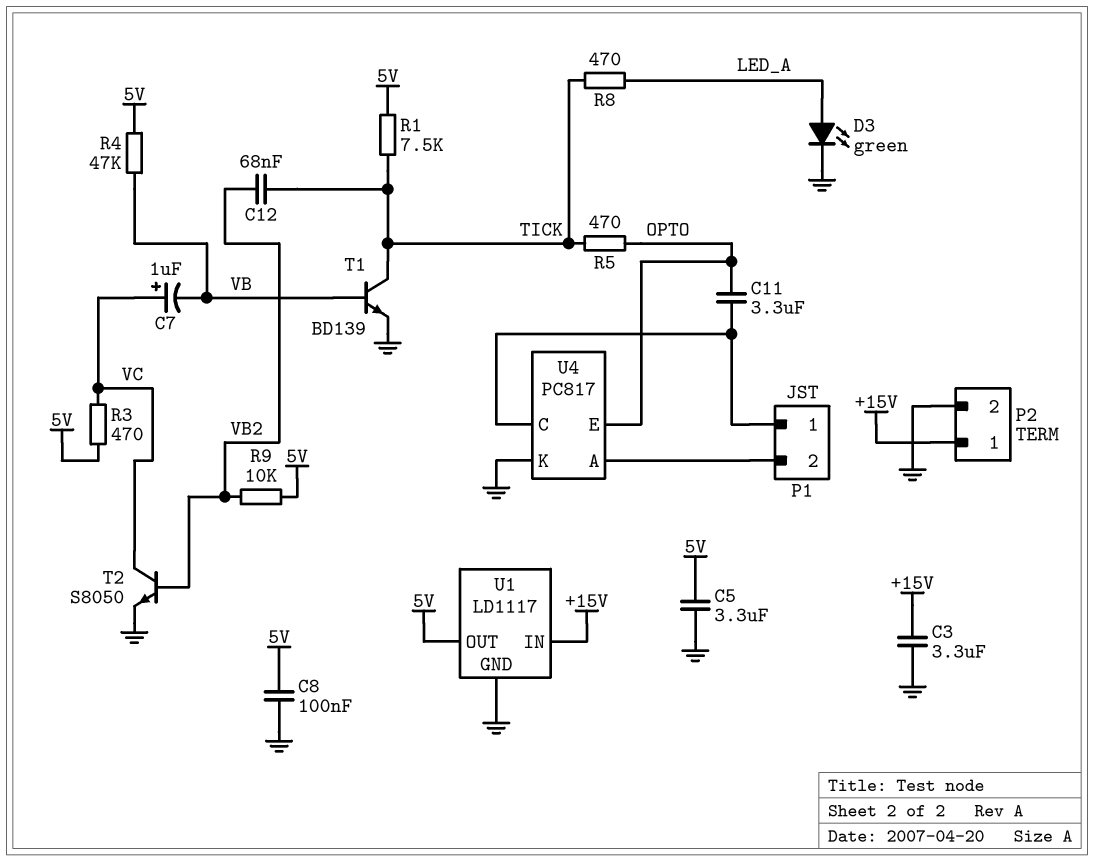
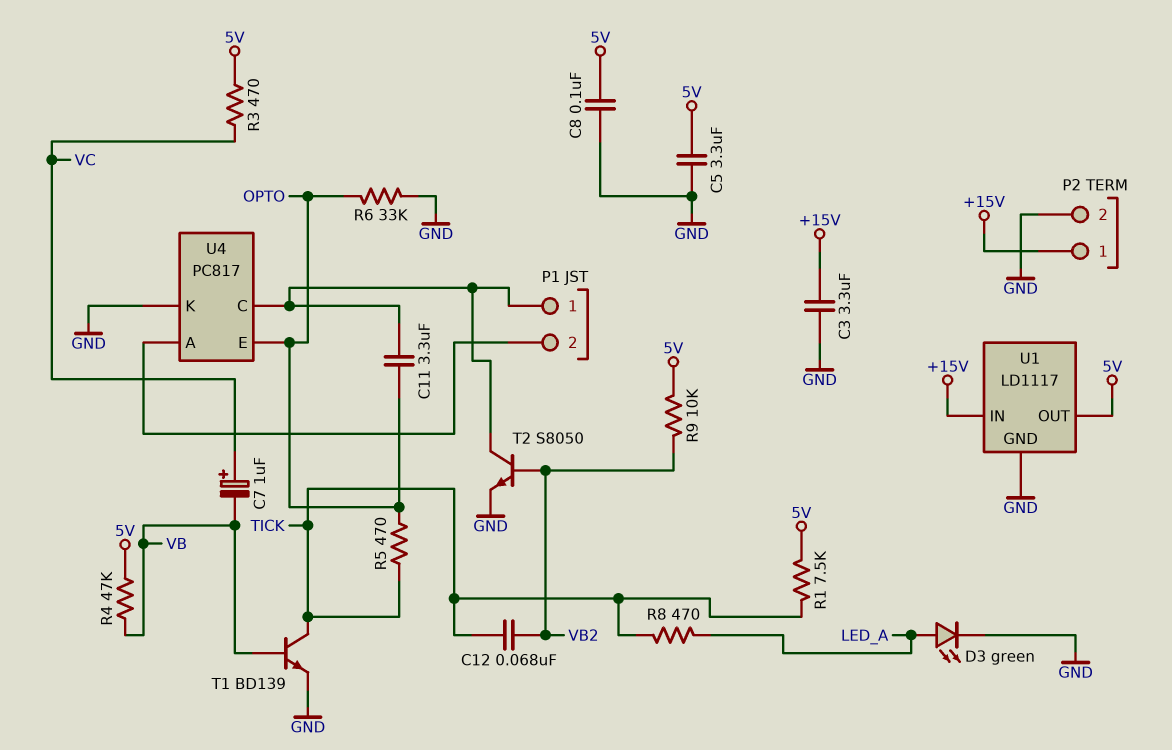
R6: none -> 33k (GND, OPTO)
T2: NPN S8050 (B VB2, C VC, E GND) -> NPN S8050 (B VB2, C P1/1, E GND)

